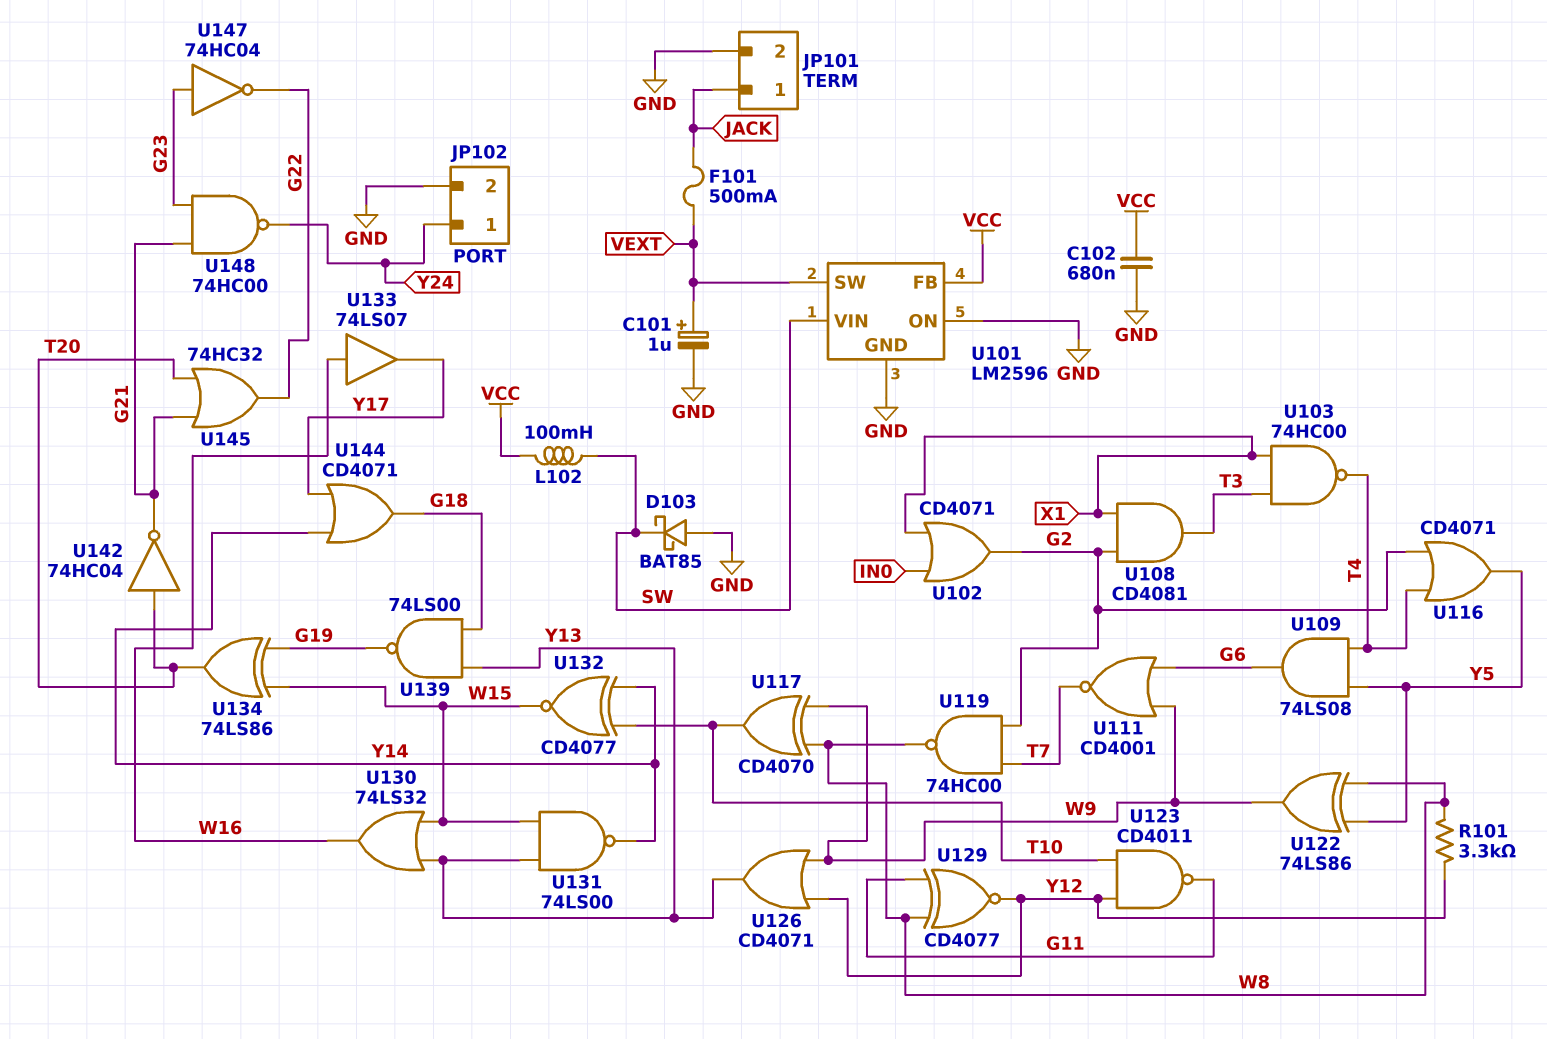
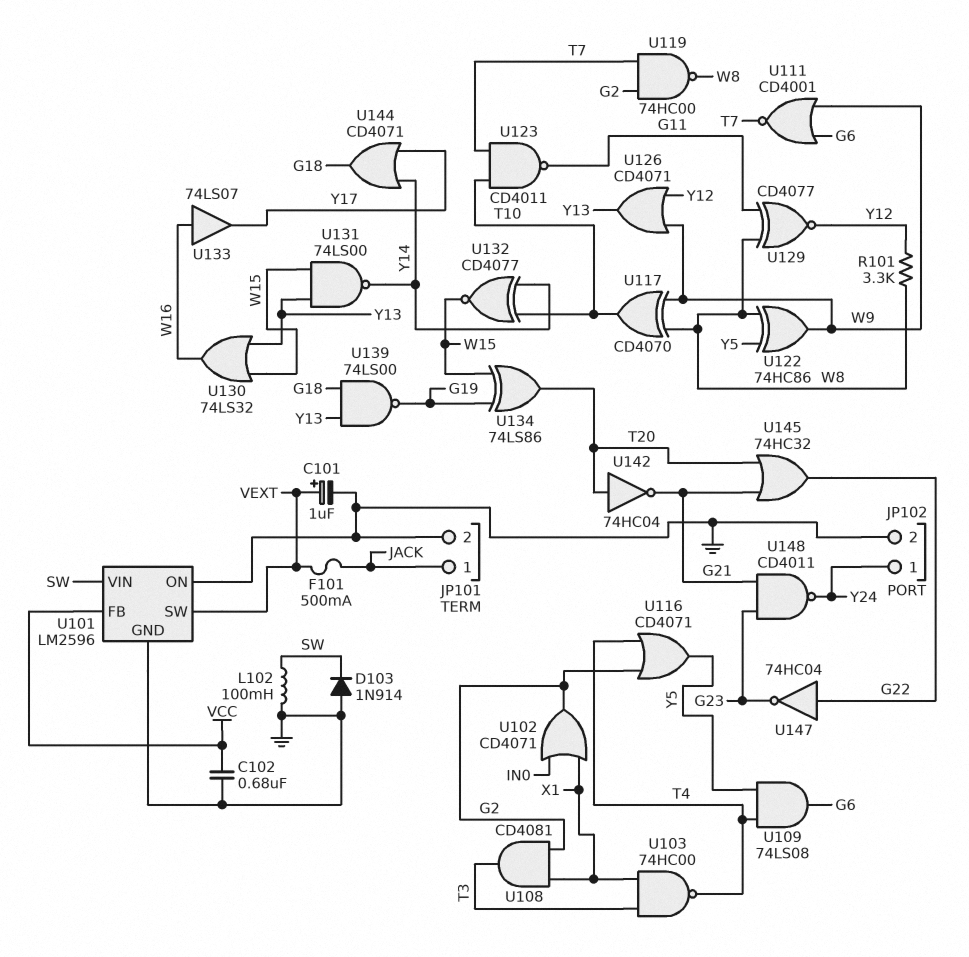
D103: schottky BAT85 (A GND, K SW) -> diode 1N914 (A GND, K SW)
L102: 100mH (SW, VCC) -> 100mH (GND, SW)
U122: XOR 74LS86 (in W8, in Y5, out W9) -> XOR 74HC86 (in W8, in Y5, out W9)
U123: NAND CD4011 (in T10, in Y12, out G11) -> NAND CD4011 (in T7, in T10, out G11)
U147: NOT 74HC04 (in G23, out G22) -> NOT 74HC04 (in G22, out G23)
U148: NAND 74HC00 (in G21, in G23, out Y24) -> NAND CD4011 (in G21, in G23, out Y24)

